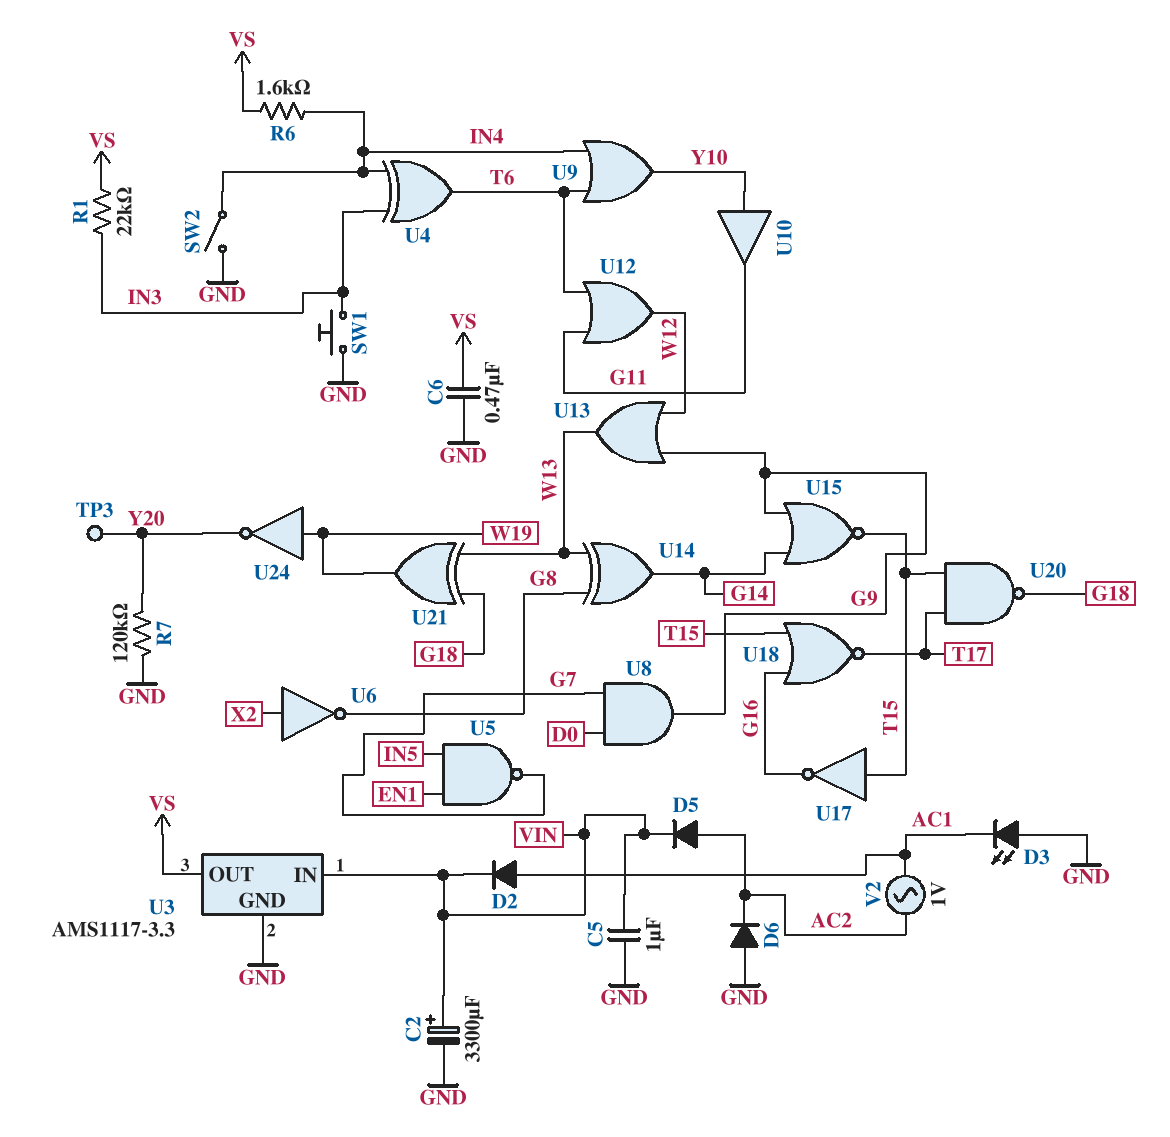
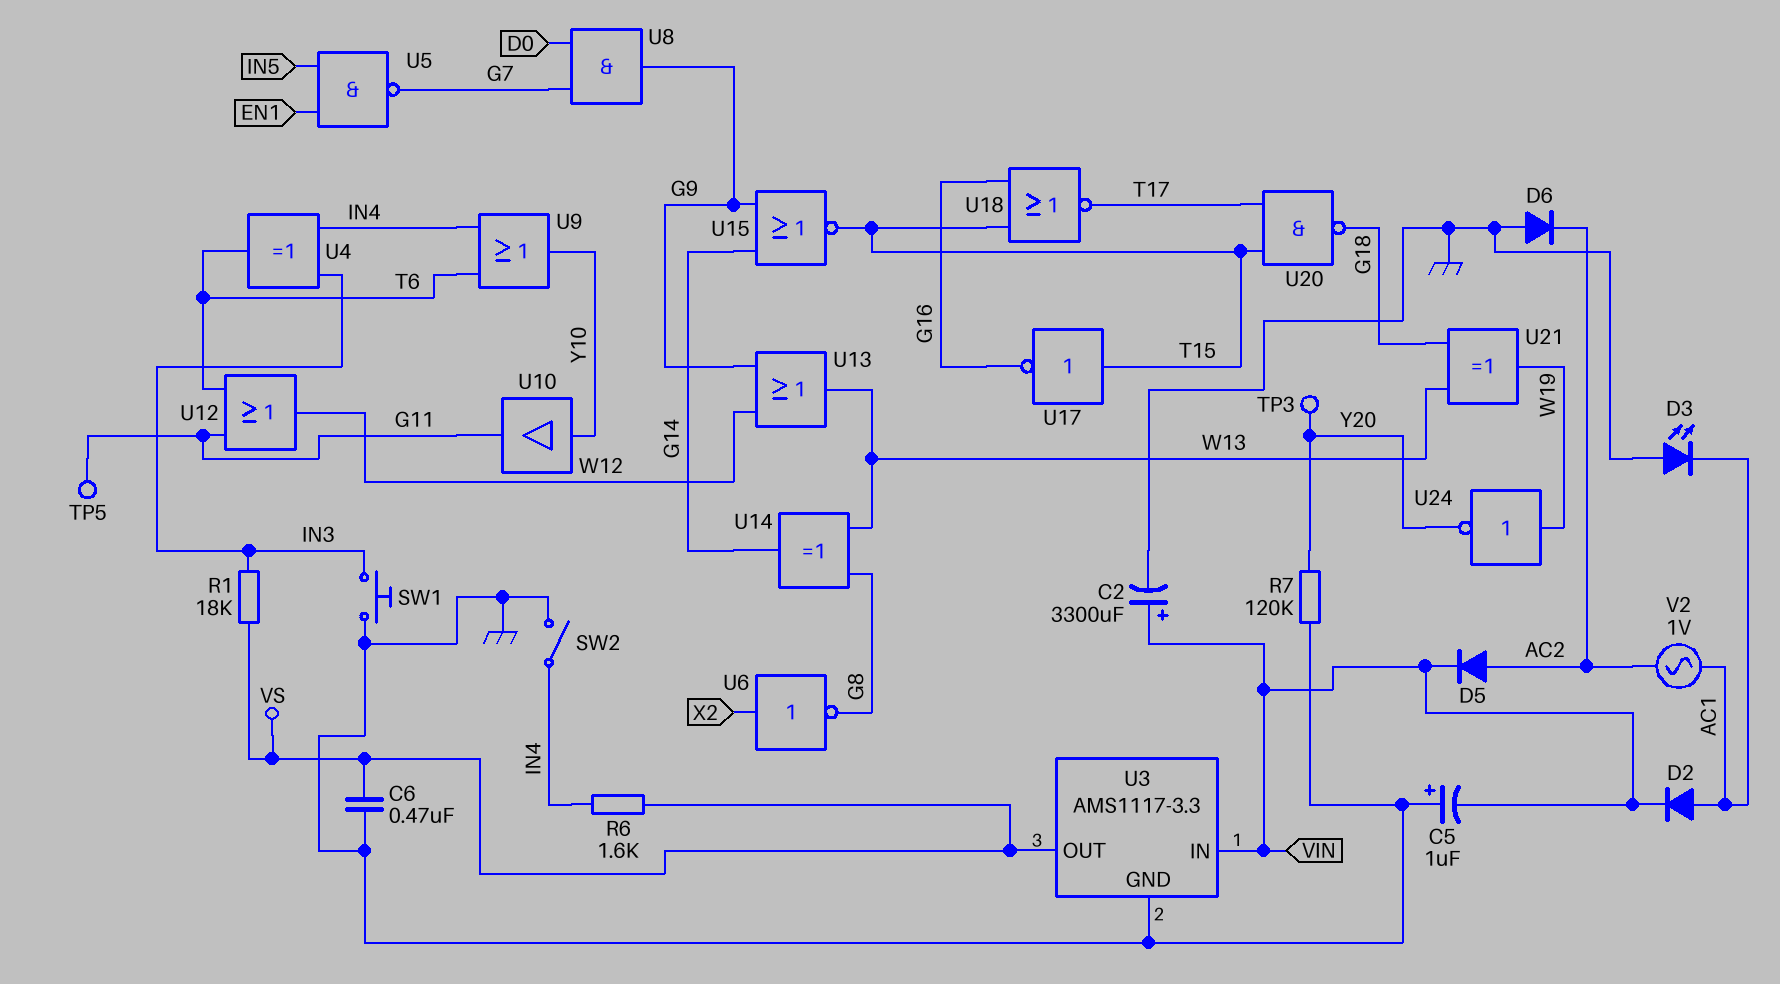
C5: 1uF (GND, VIN) -> 1uF (plus GND, minus VIN)
R1: 22k (IN3, VS) -> 18k (IN3, VS)
TP5: none -> test point (G11)

